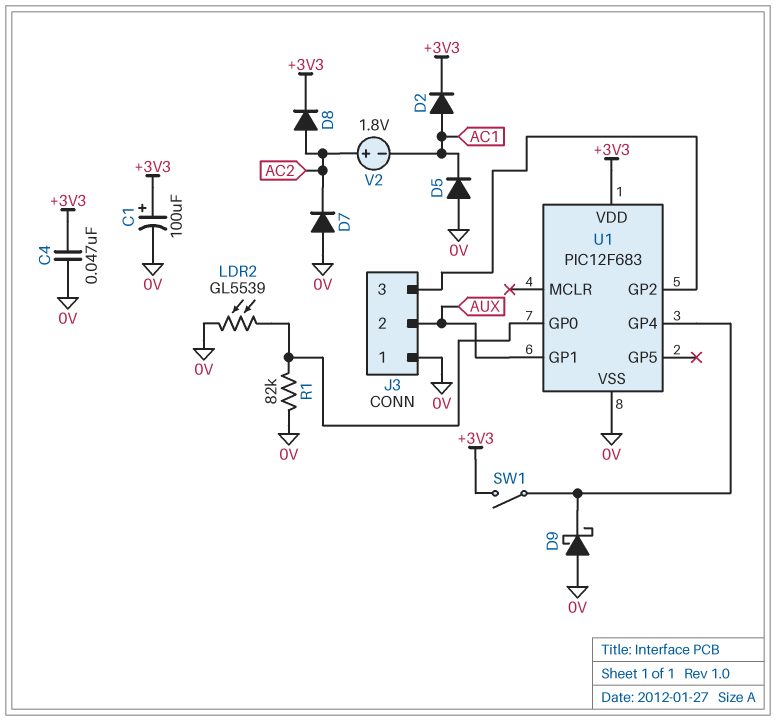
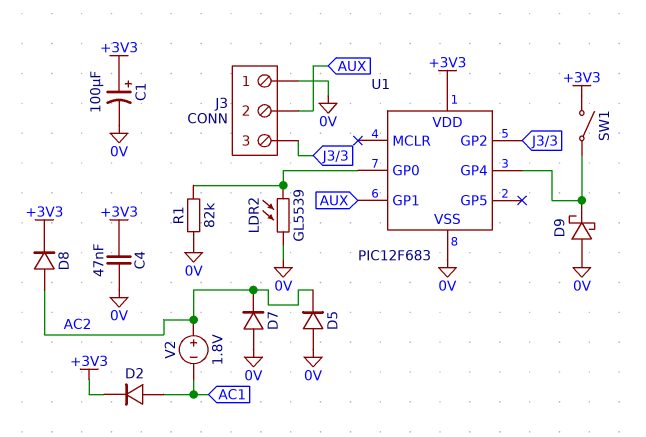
D5: diode (A 0V, K AC1) -> diode (A 0V, K AC2)

